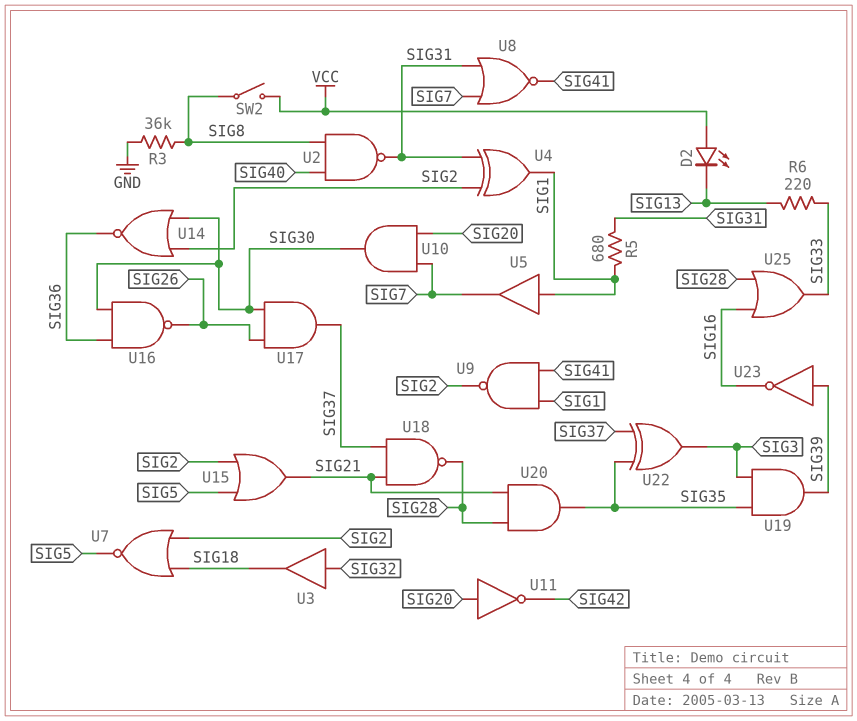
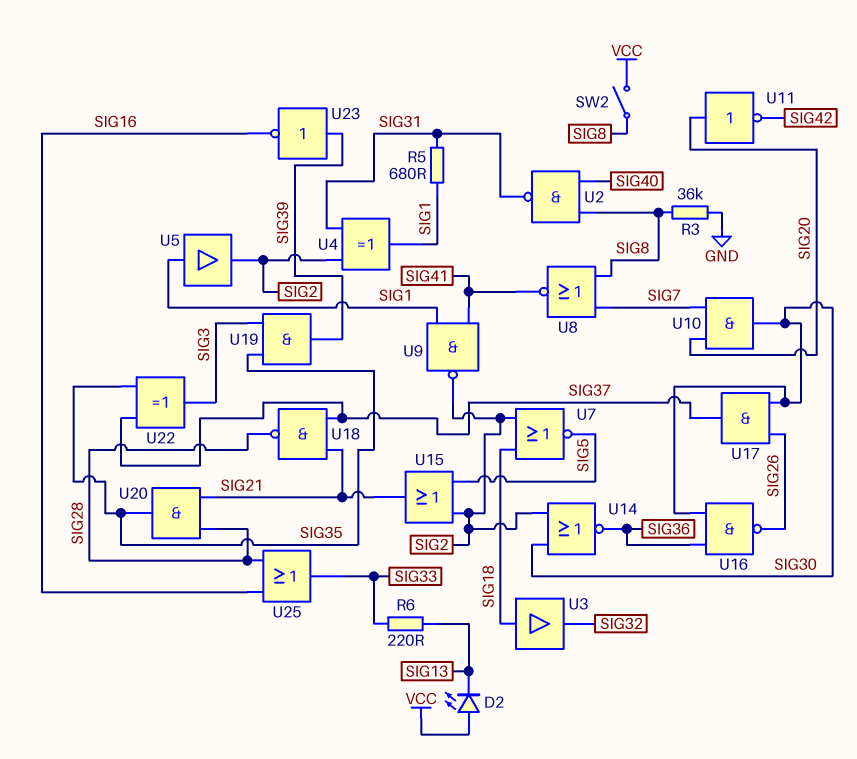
U3: buffer (in SIG32, out SIG18) -> buffer (in SIG18, out SIG32)
U5: buffer (in SIG1, out SIG7) -> buffer (in SIG1, out SIG2)
U8: NOR (in SIG7, in SIG31, out SIG41) -> NOR (in SIG7, in SIG8, out SIG41)

